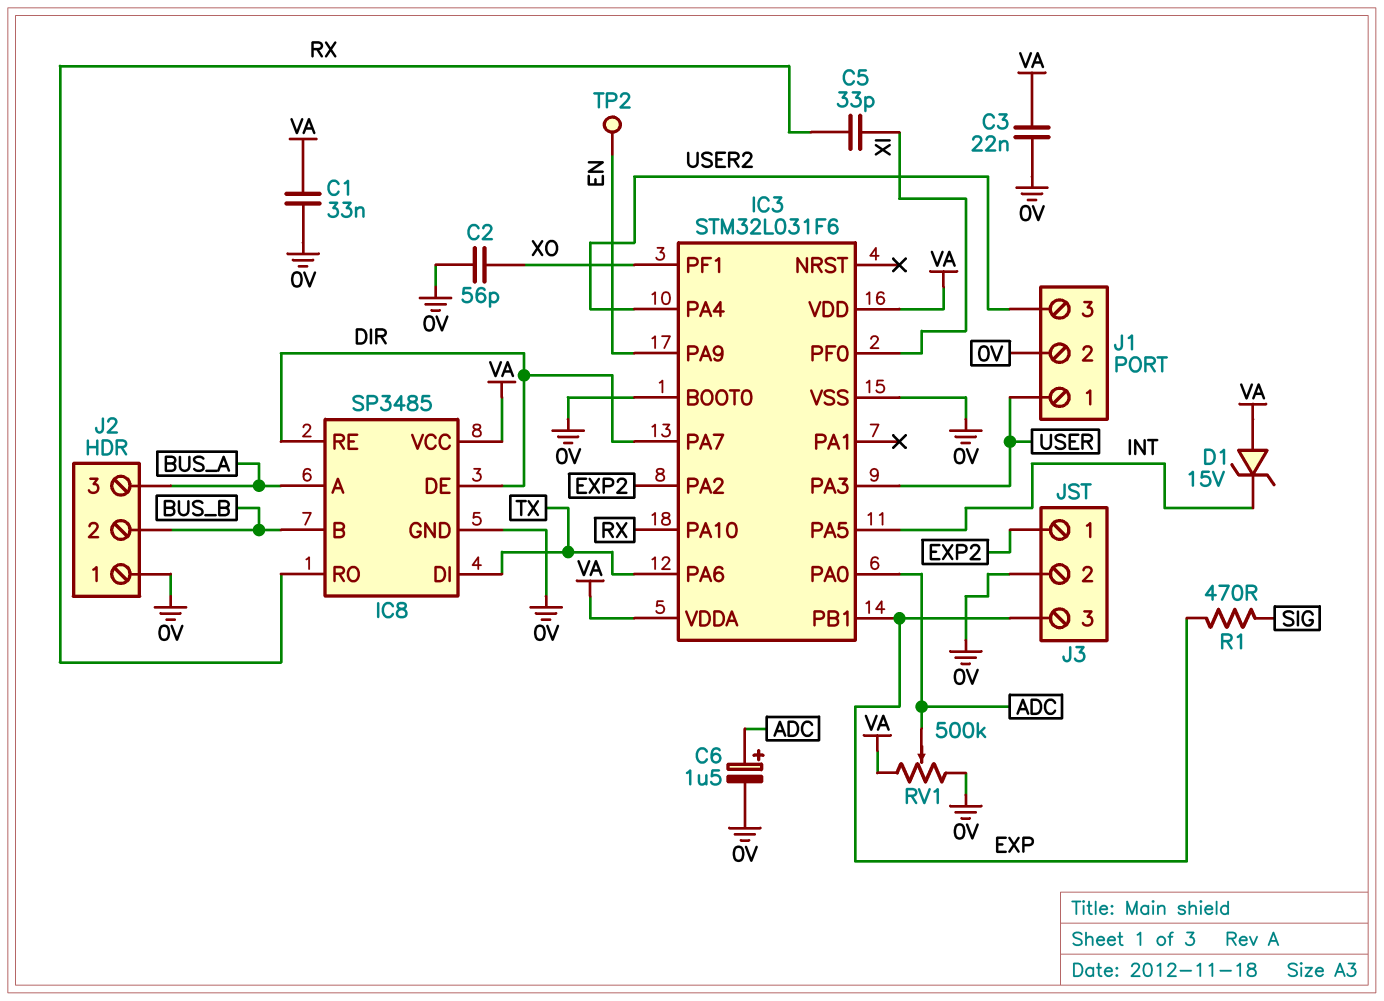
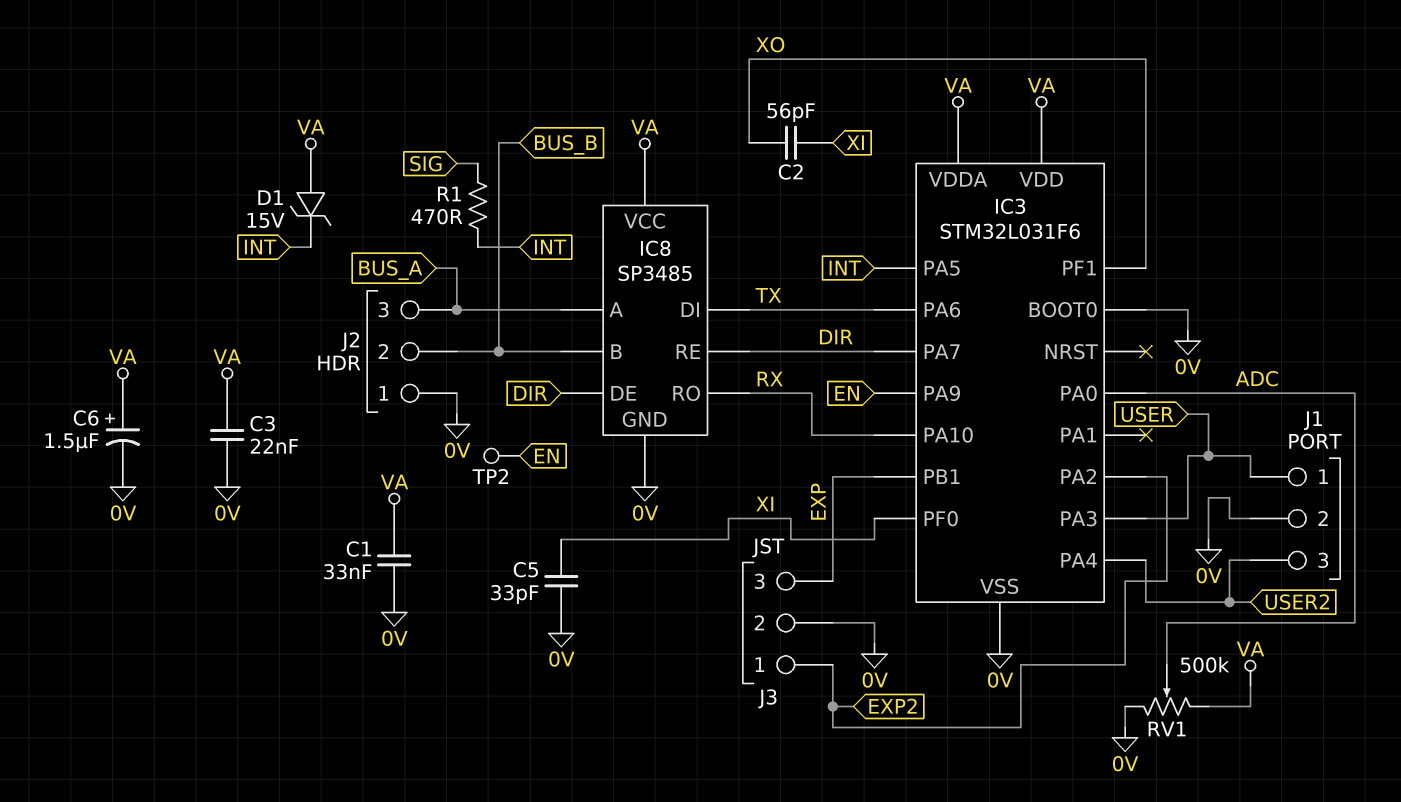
C2: 56pF (0V, XO) -> 56pF (XI, XO)
C5: 33pF (RX, XI) -> 33pF (0V, XI)
C6: 1.5uF (plus ADC, minus 0V) -> 1.5uF (plus VA, minus 0V)
R1: 470 (EXP, SIG) -> 470 (INT, SIG)

